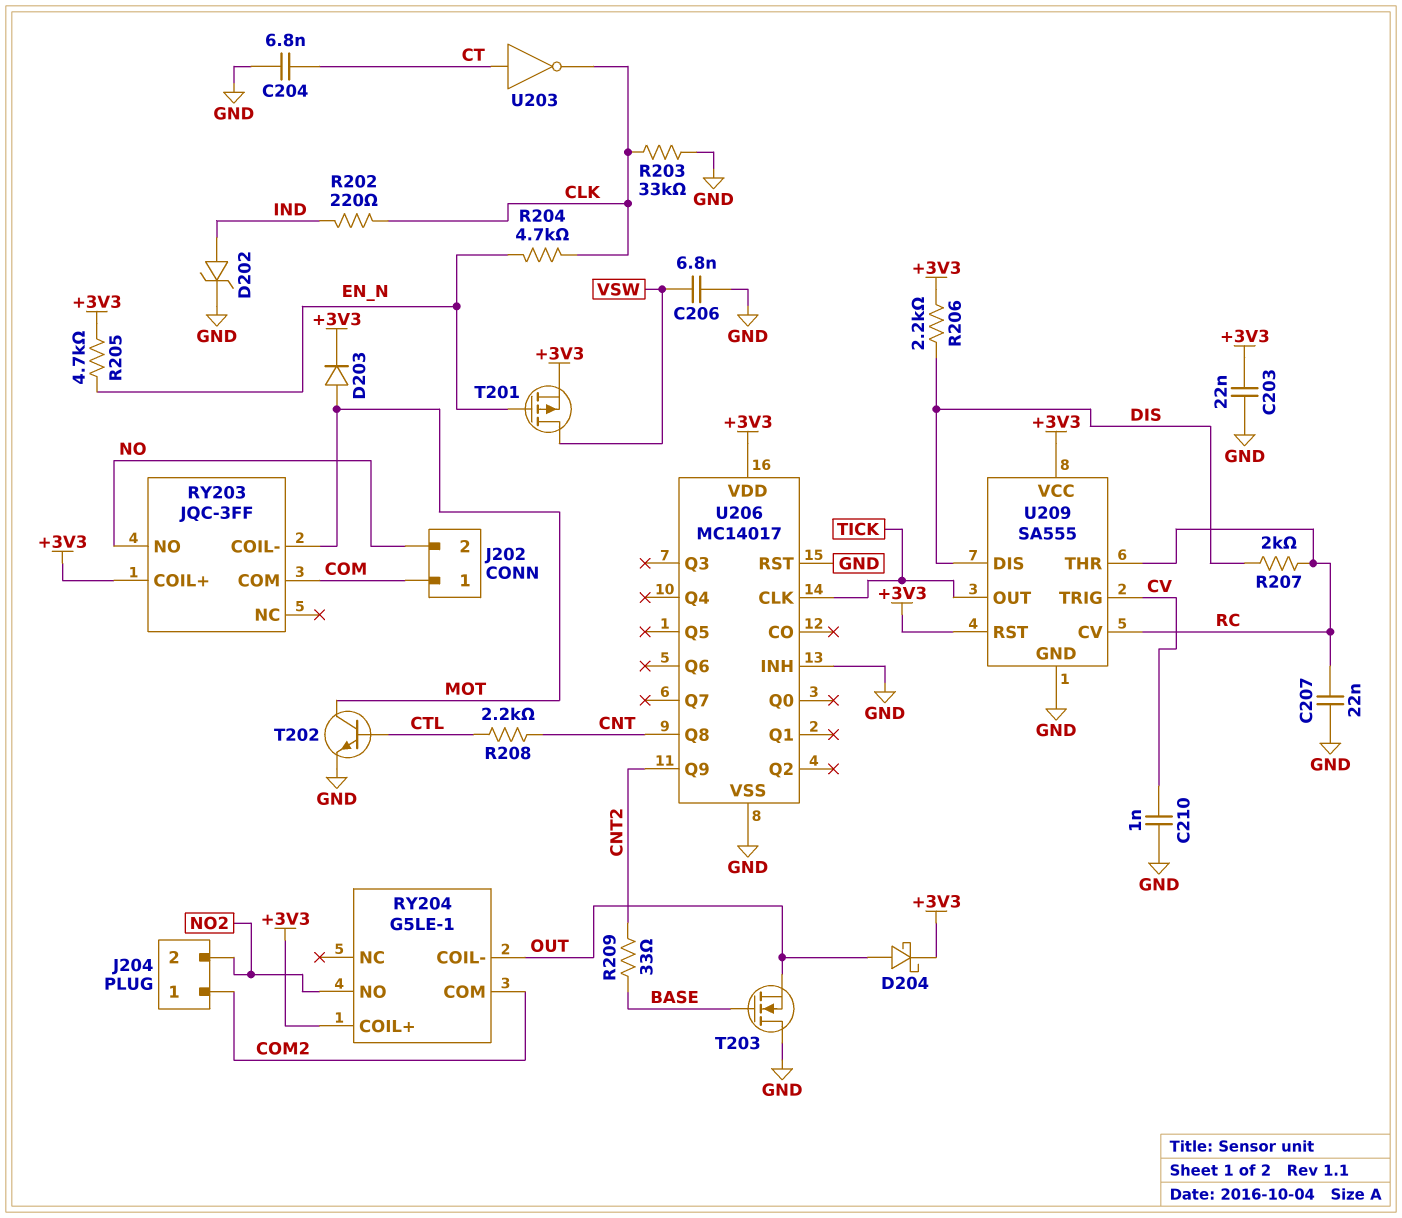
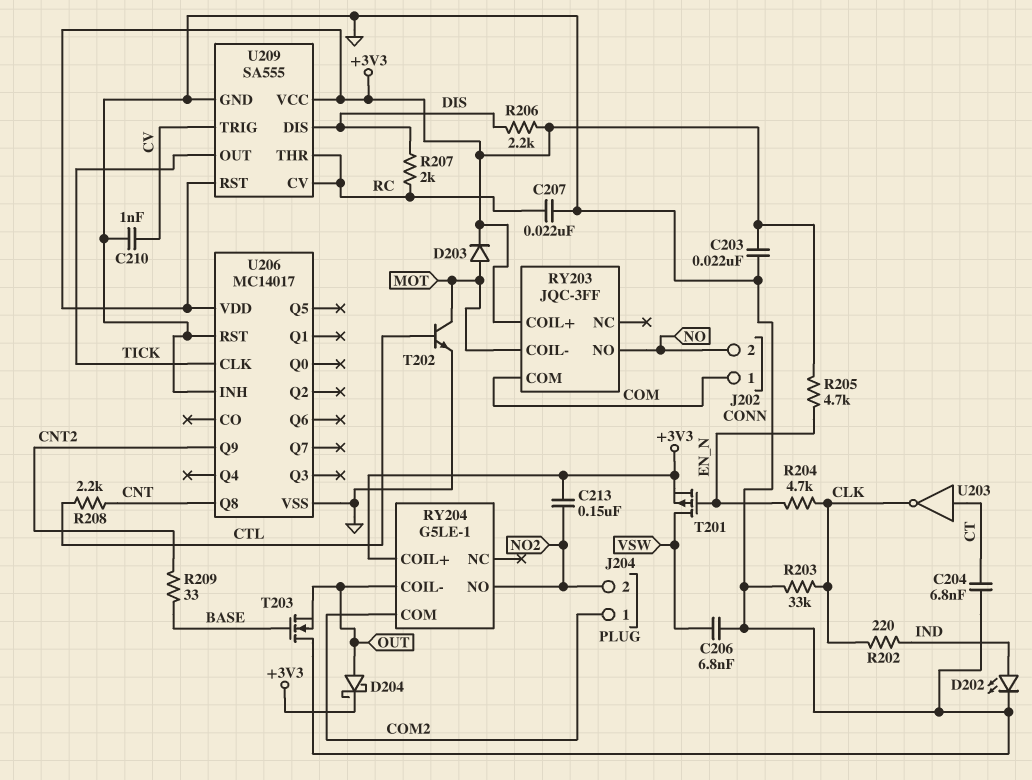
C213: none -> 150nF (+3V3, NO2)
D202: zener (A IND, K GND) -> LED (A IND, K GND)

